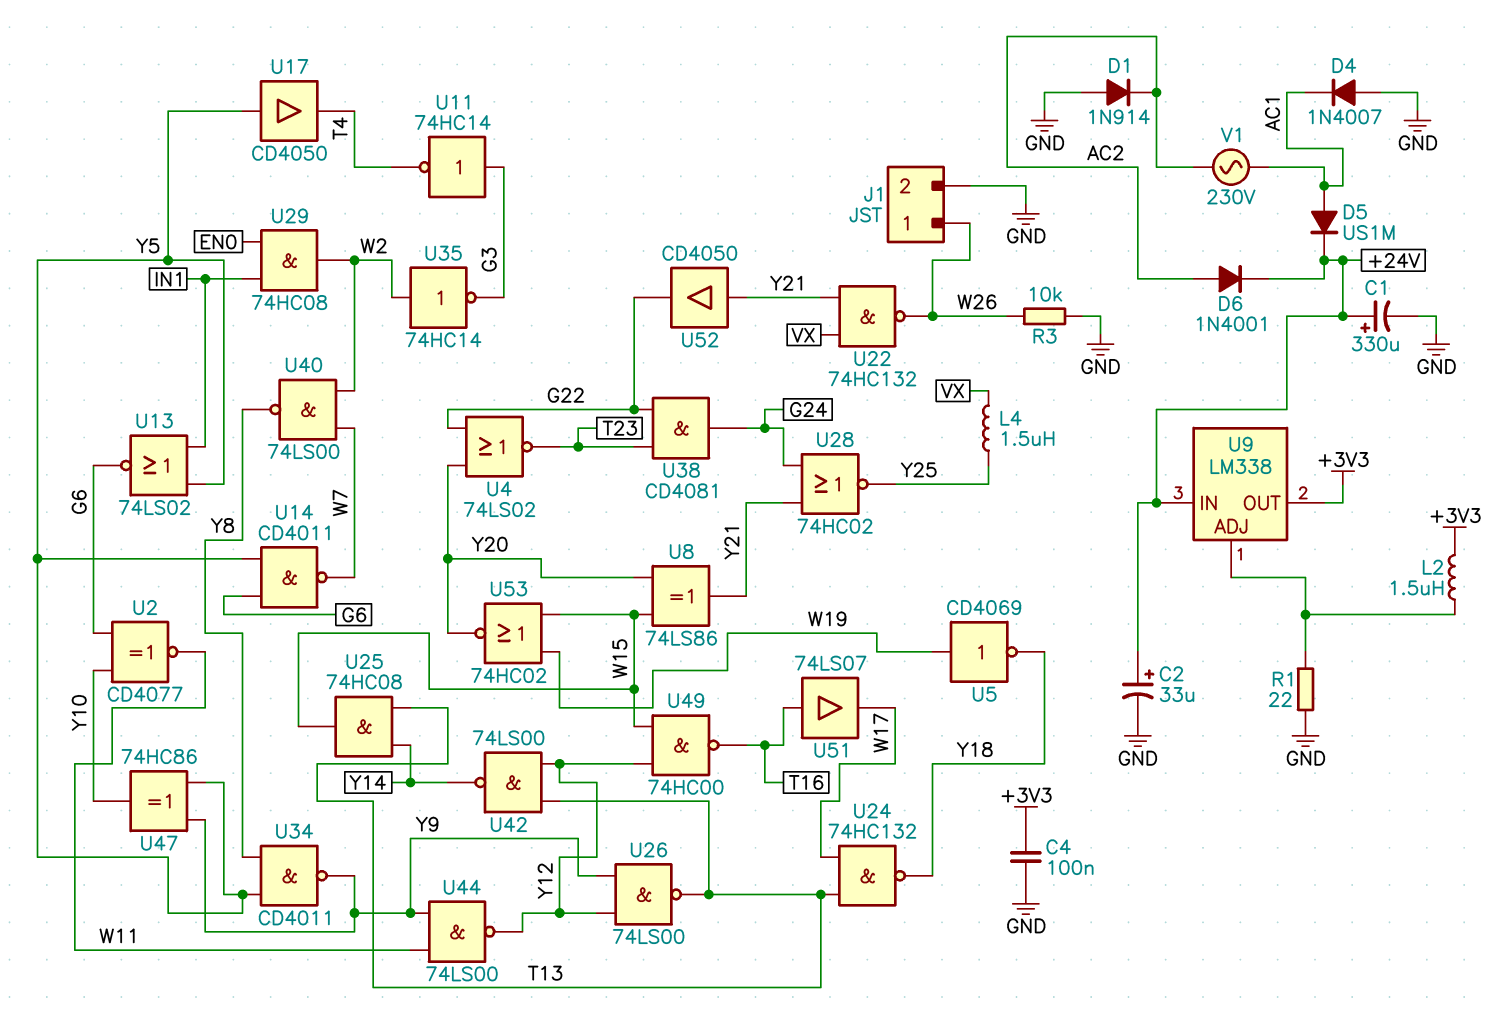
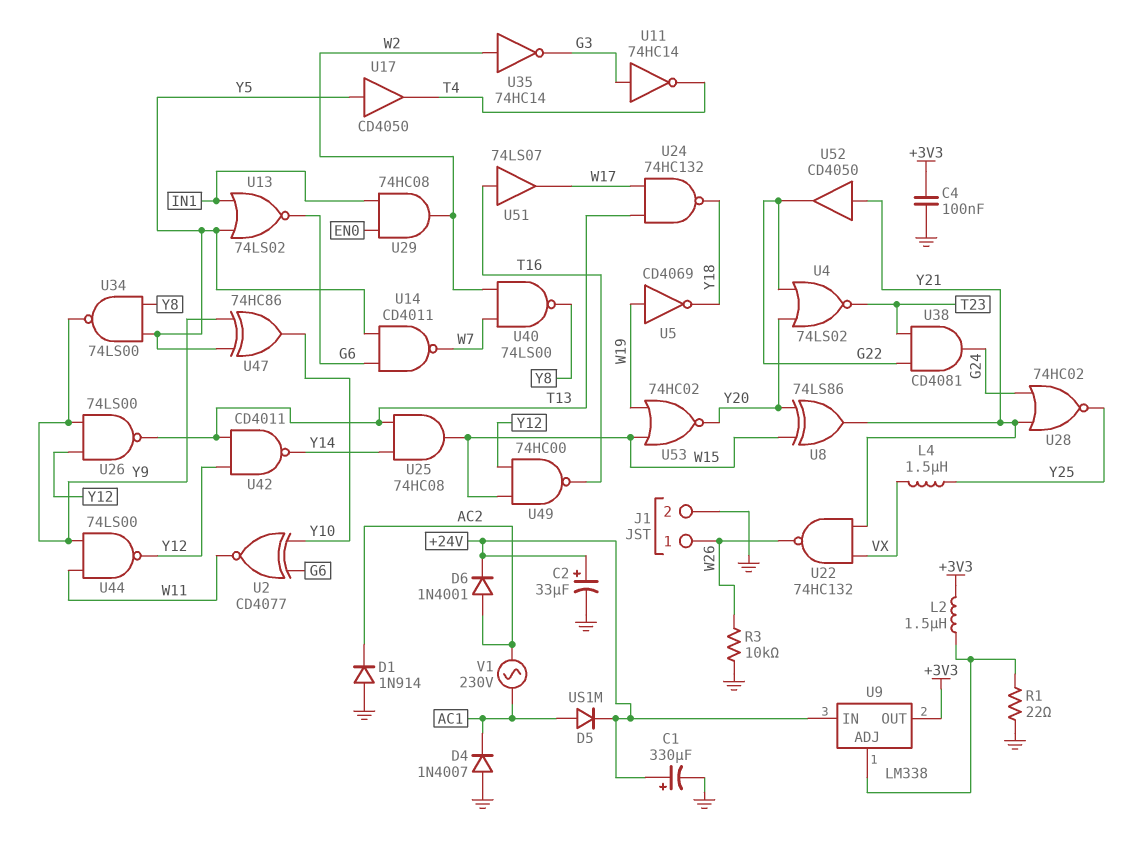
U34: NAND CD4011 (in Y5, in Y8, out Y9) -> NAND 74LS00 (in Y5, in Y8, out Y9)
U42: NAND 74LS00 (in T13, in Y12, out Y14) -> NAND CD4011 (in T13, in Y12, out Y14)

